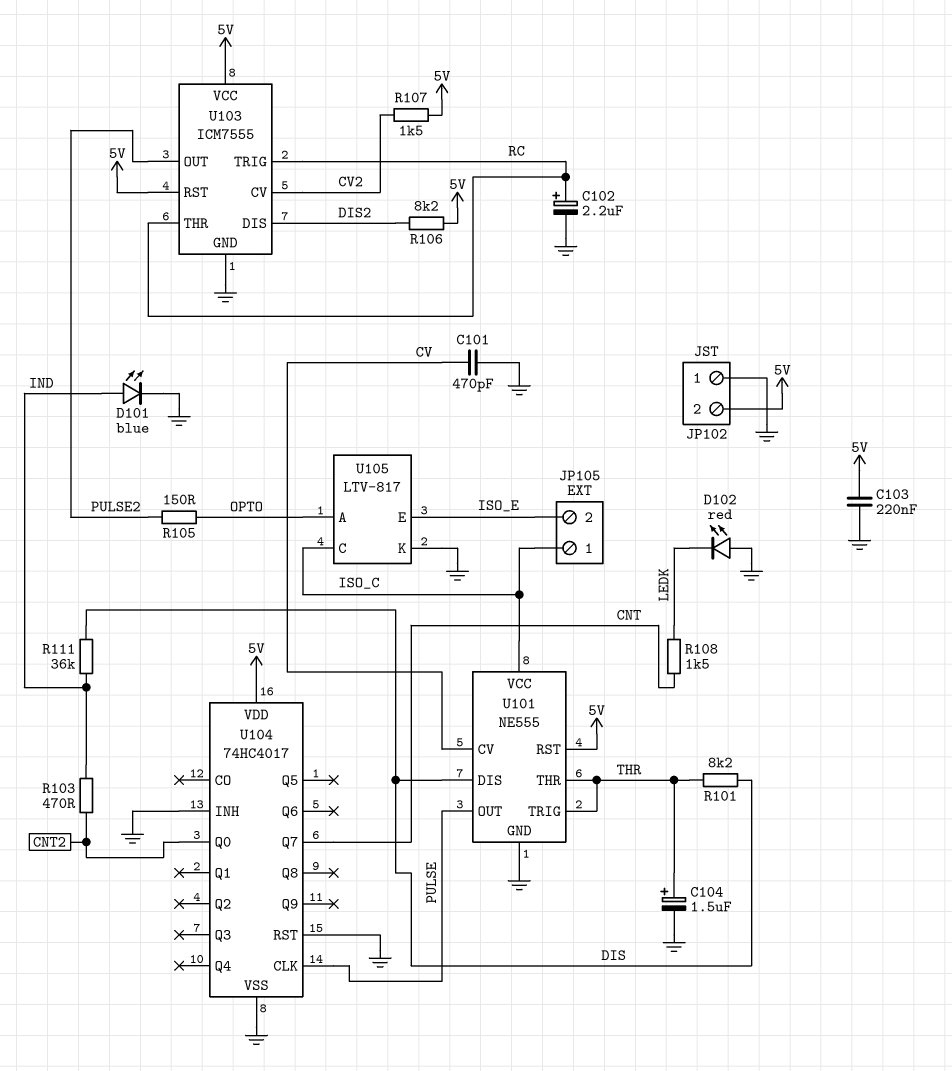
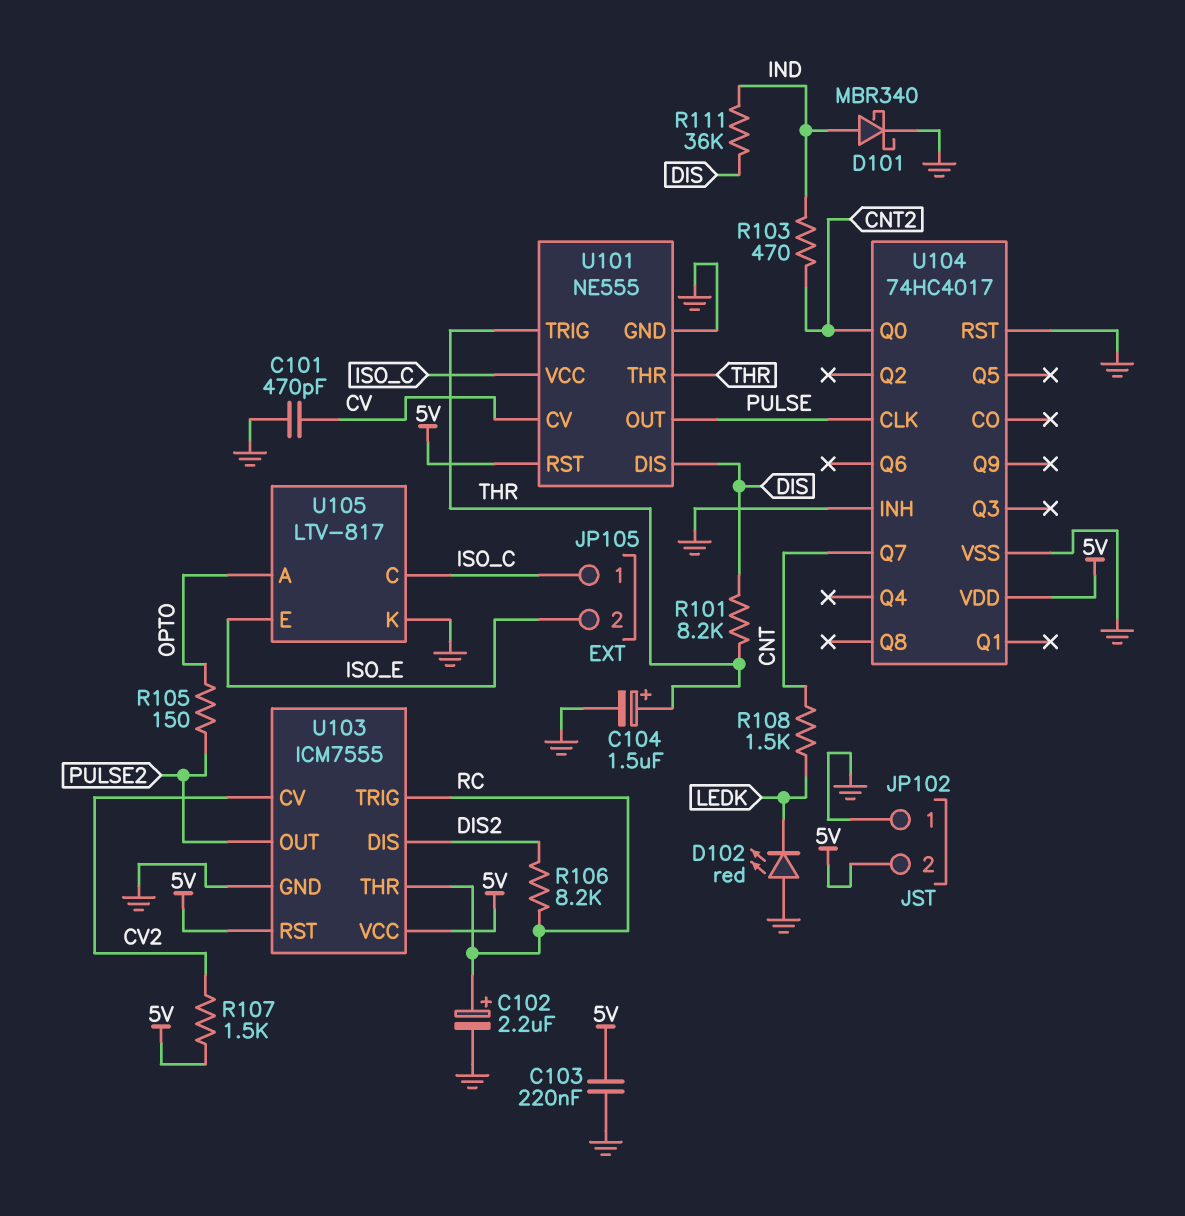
D101: LED blue (A IND, K GND) -> schottky MBR340 (A IND, K GND)
R106: 8.2k (5V, DIS2) -> 8.2k (DIS2, RC)

